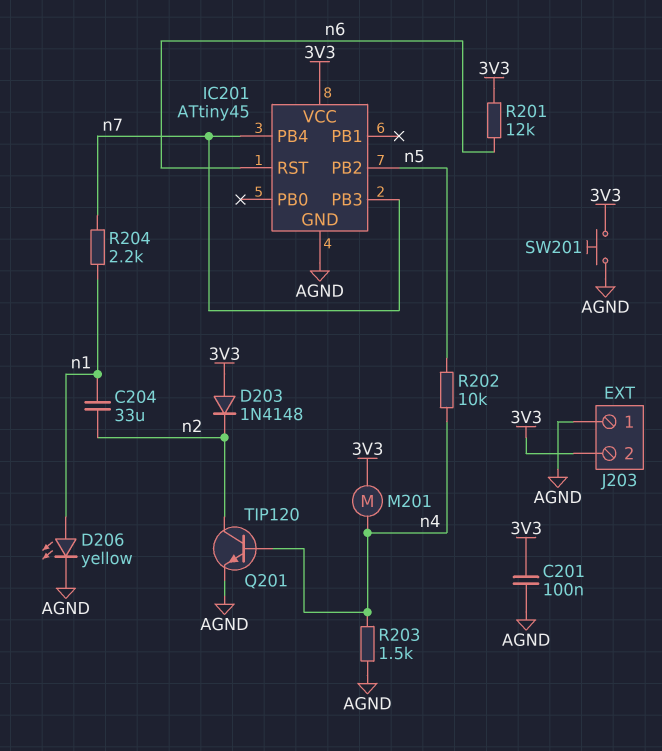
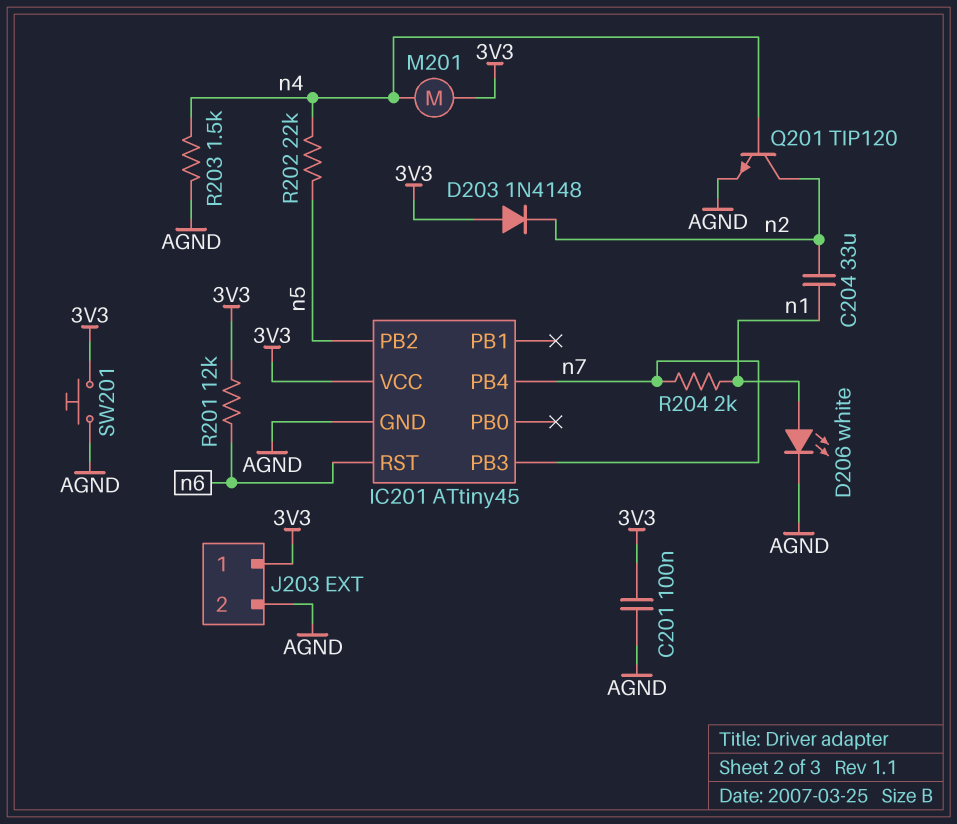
D206: LED yellow (A n1, K AGND) -> LED white (A n1, K AGND)
J203 pin 1: AGND -> 3V3
J203 pin 2: 3V3 -> AGND
R202: 10k (n4, n5) -> 22k (n4, n5)
R204: 2.2k (n1, n7) -> 2k (n1, n7)

